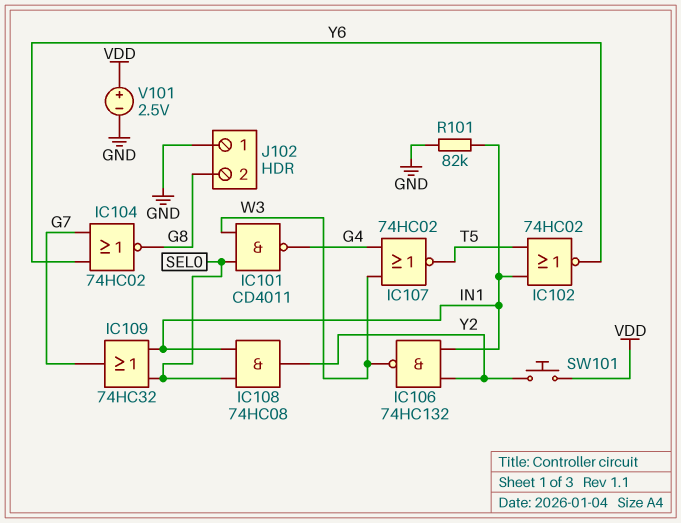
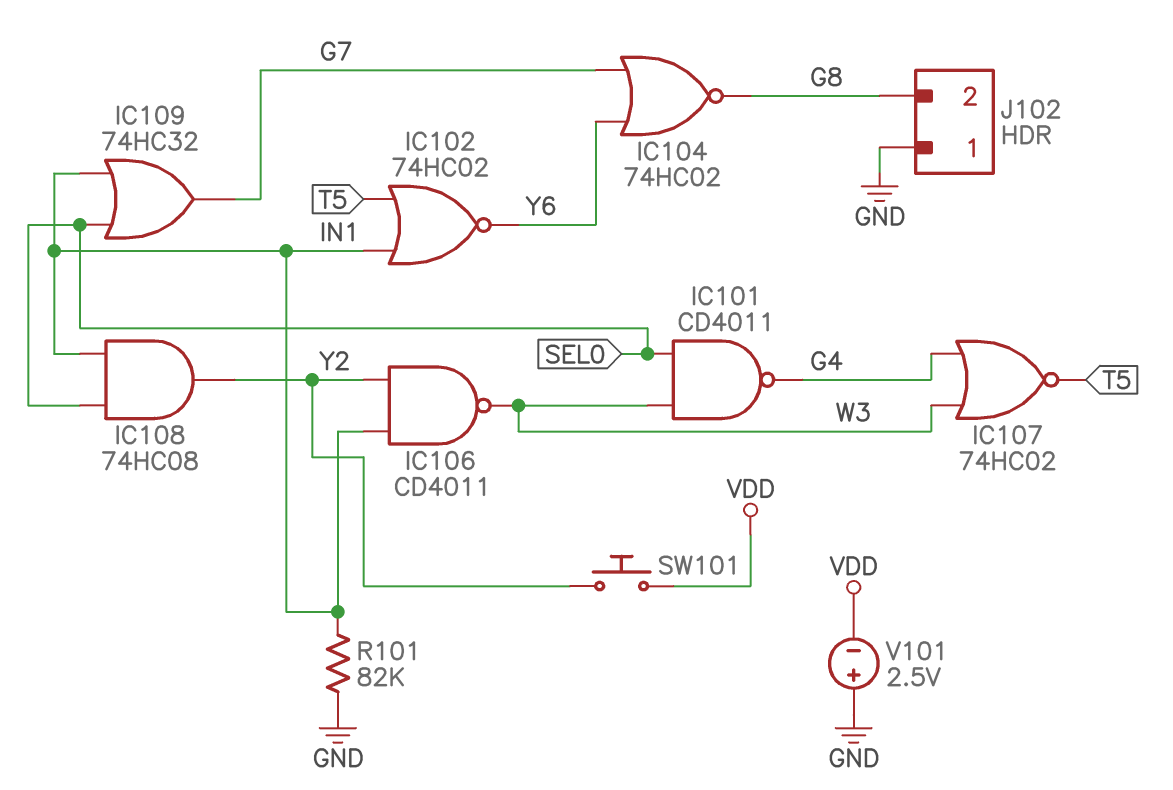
IC106: NAND 74HC132 (in IN1, in Y2, out W3) -> NAND CD4011 (in IN1, in Y2, out W3)
V101: 2.5V (plus VDD, minus GND) -> 2.5V (plus GND, minus VDD)

